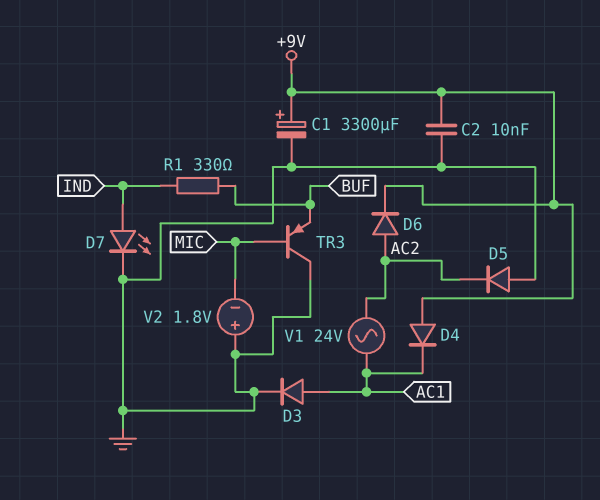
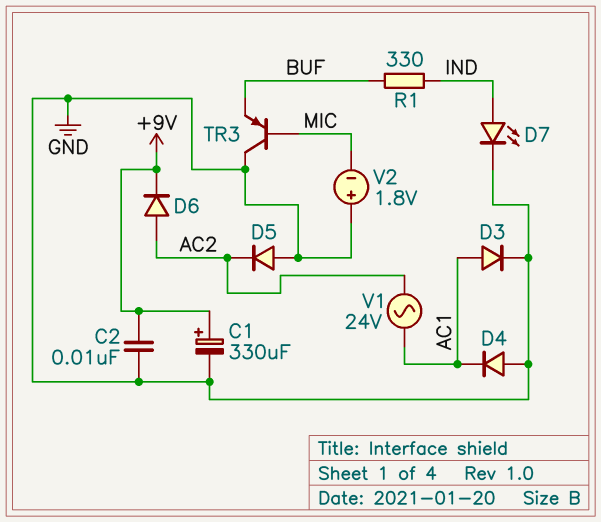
C1: 3300uF (plus +9V, minus GND) -> 330uF (plus +9V, minus GND)
D4: diode (A +9V, K AC1) -> diode (A GND, K AC1)

